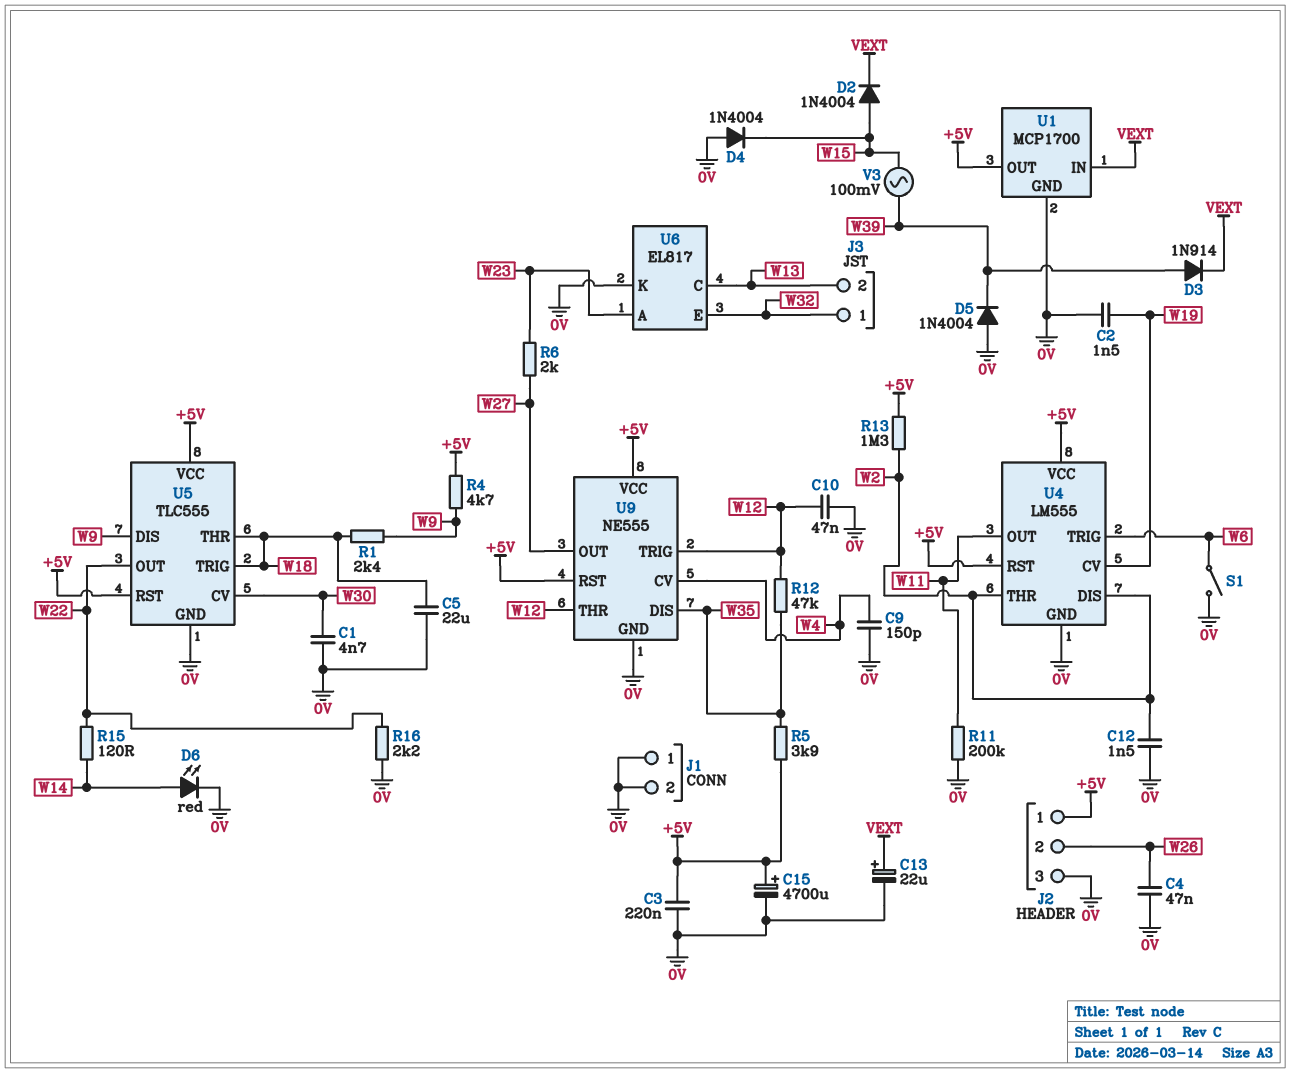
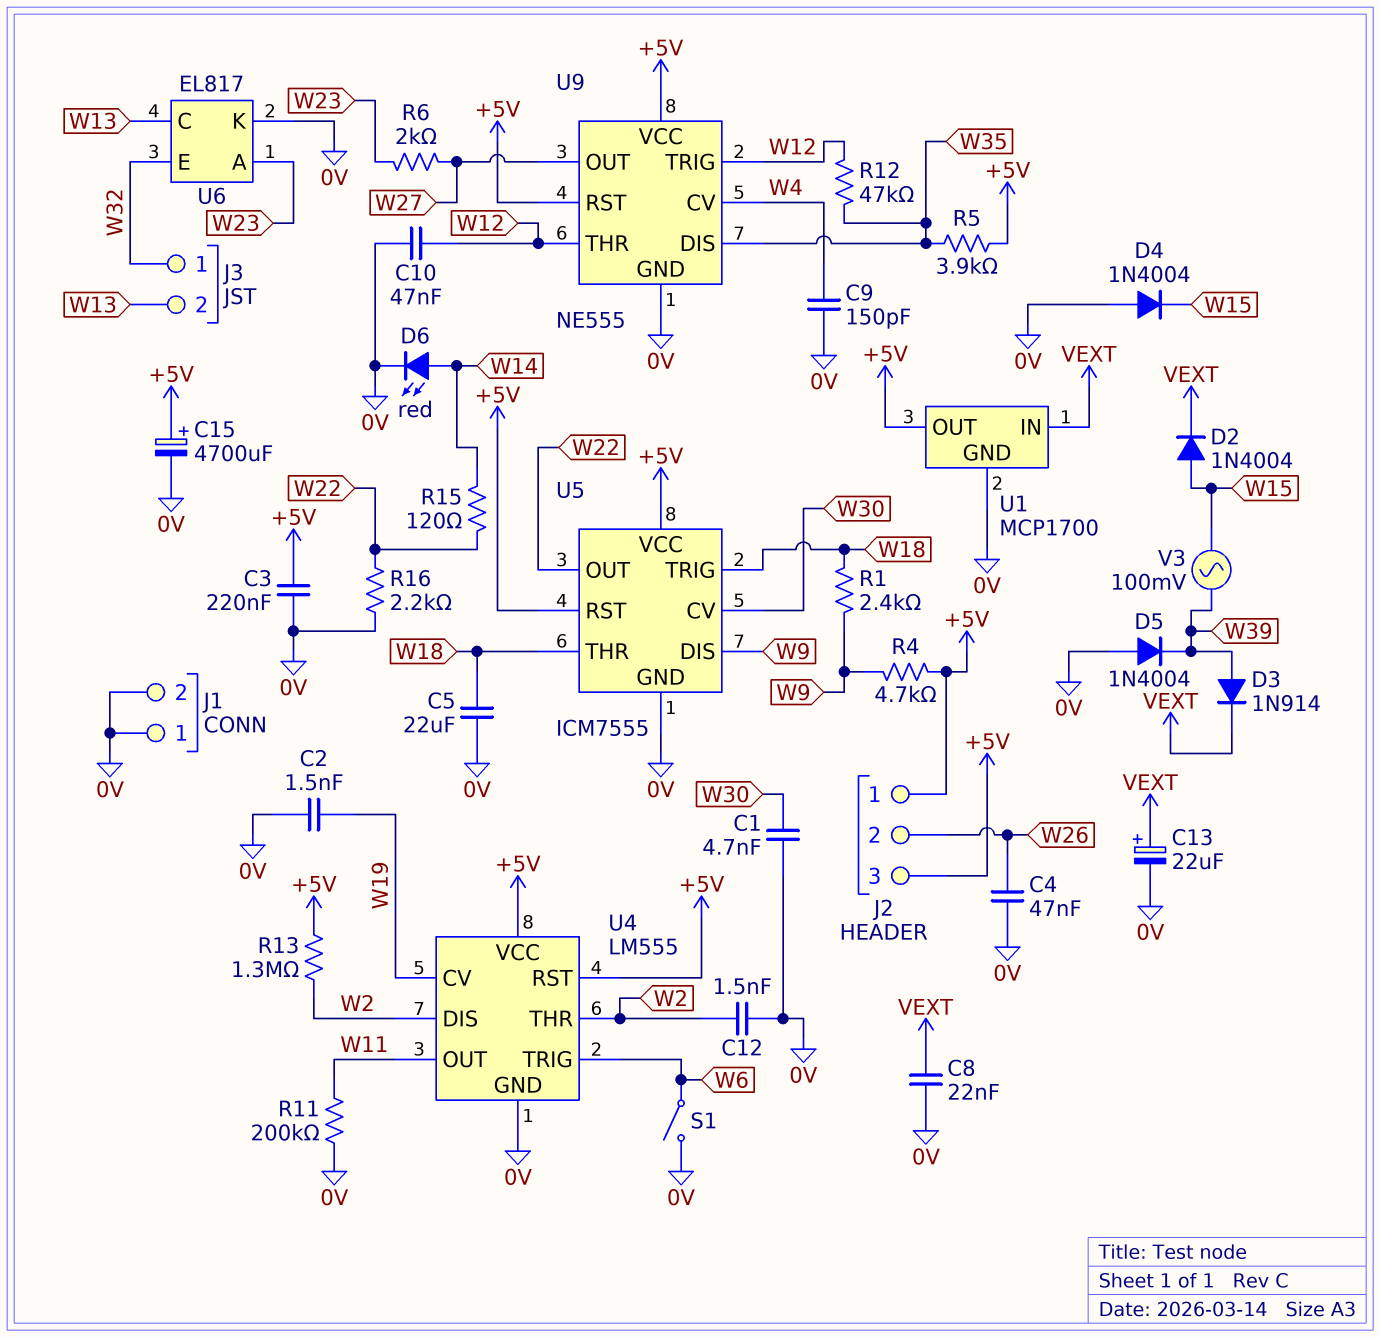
C8: none -> 22nF (0V, VEXT)
J2 pin 3: 0V -> +5V
U5: TLC555 -> ICM7555

